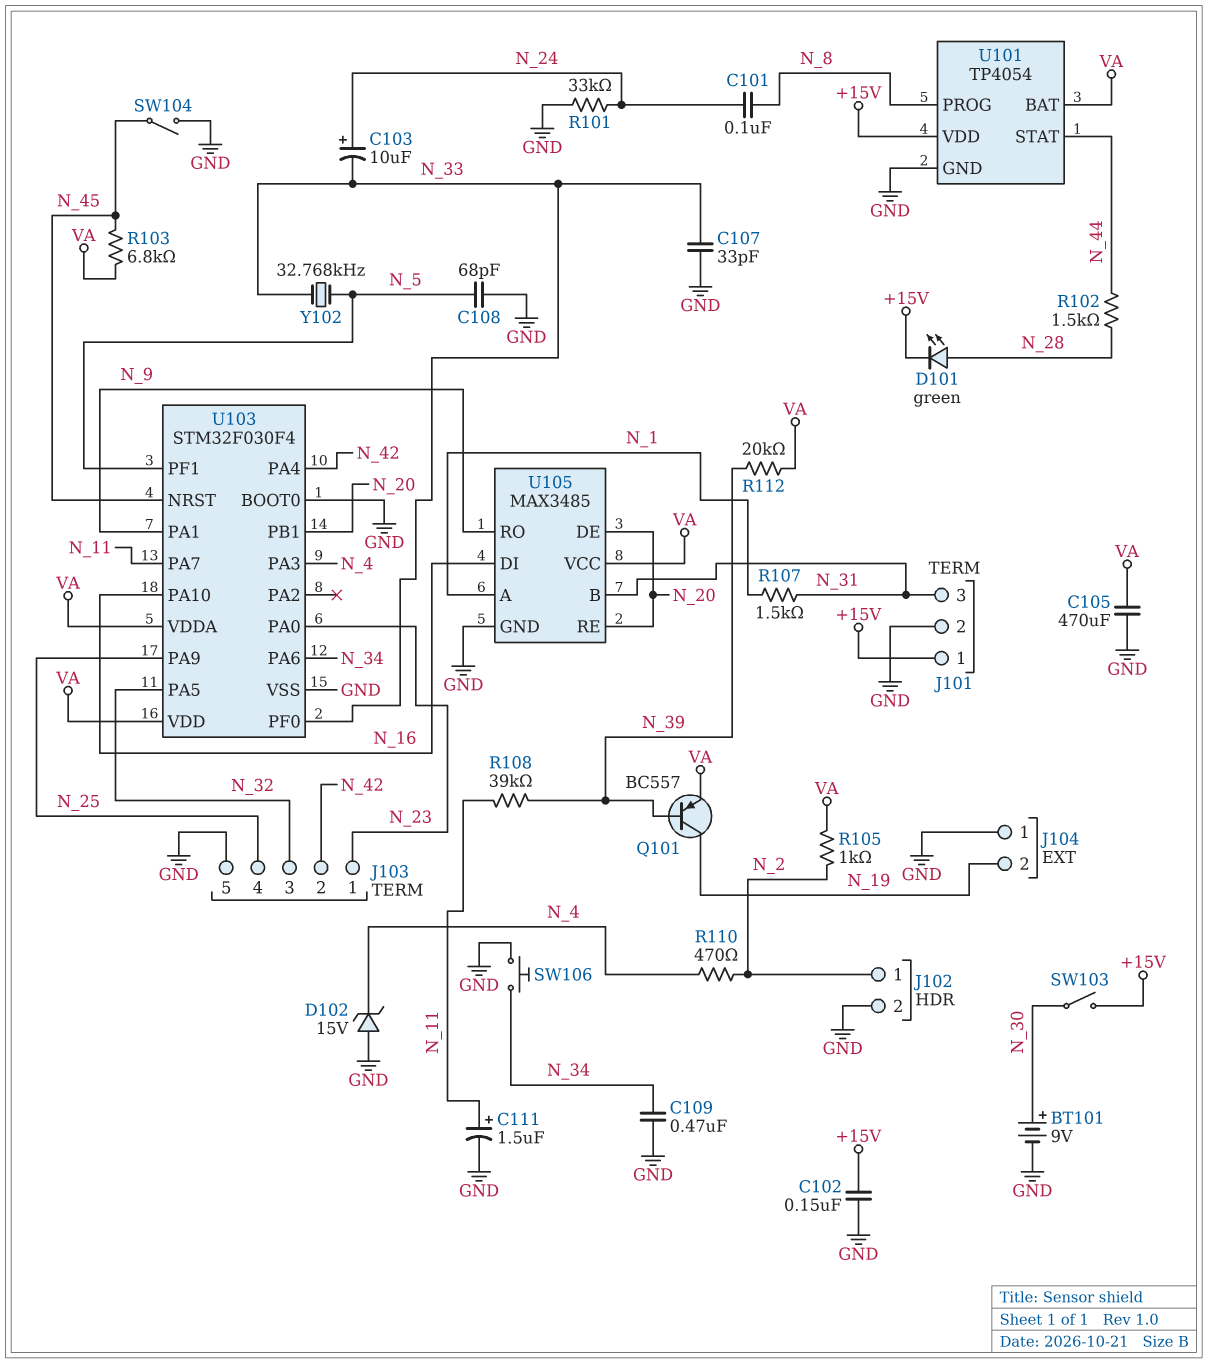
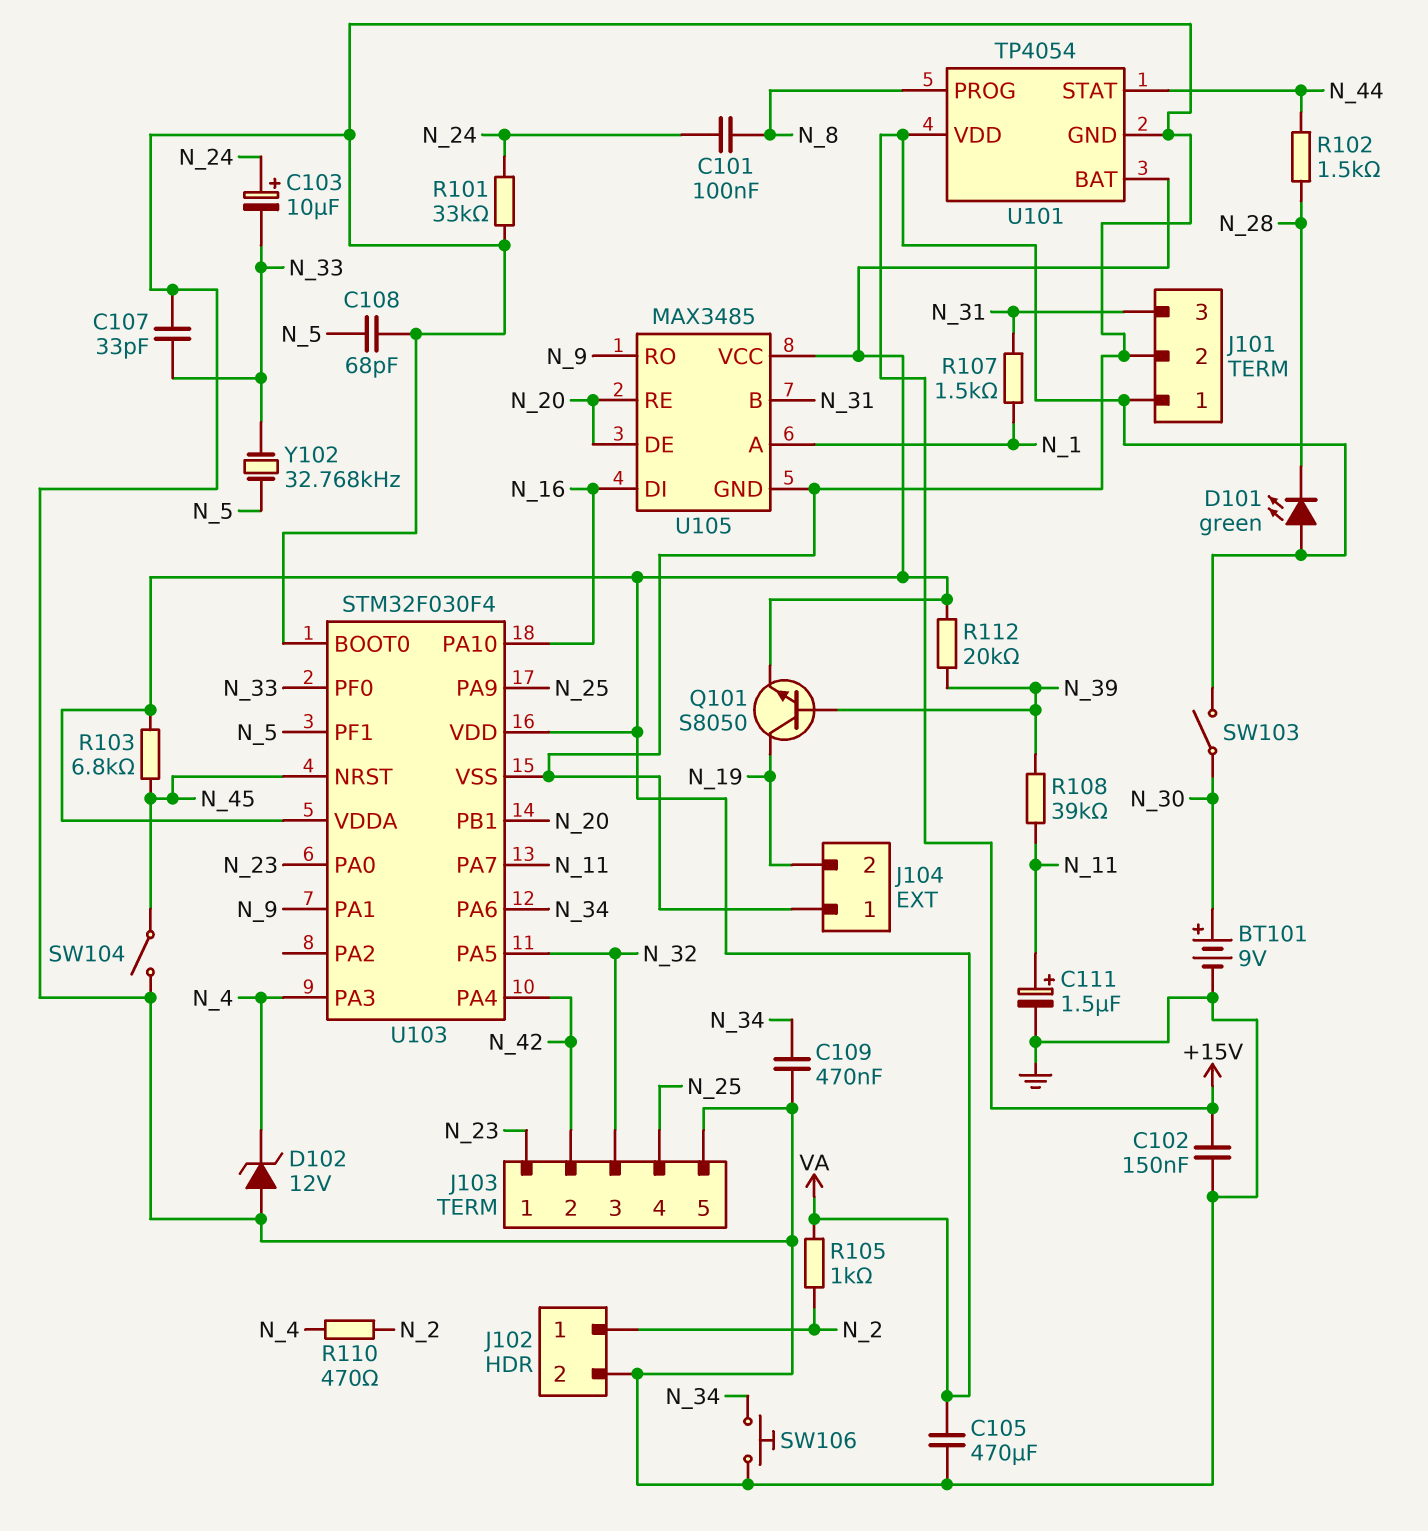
D101: LED green (A N_28, K +15V) -> LED green (A +15V, K N_28)
D102: zener 15V (A GND, K N_4) -> zener 12V (A GND, K N_4)
Q101: PNP BC557 (B N_39, C N_19, E VA) -> NPN S8050 (B N_39, C N_19, E VA)

